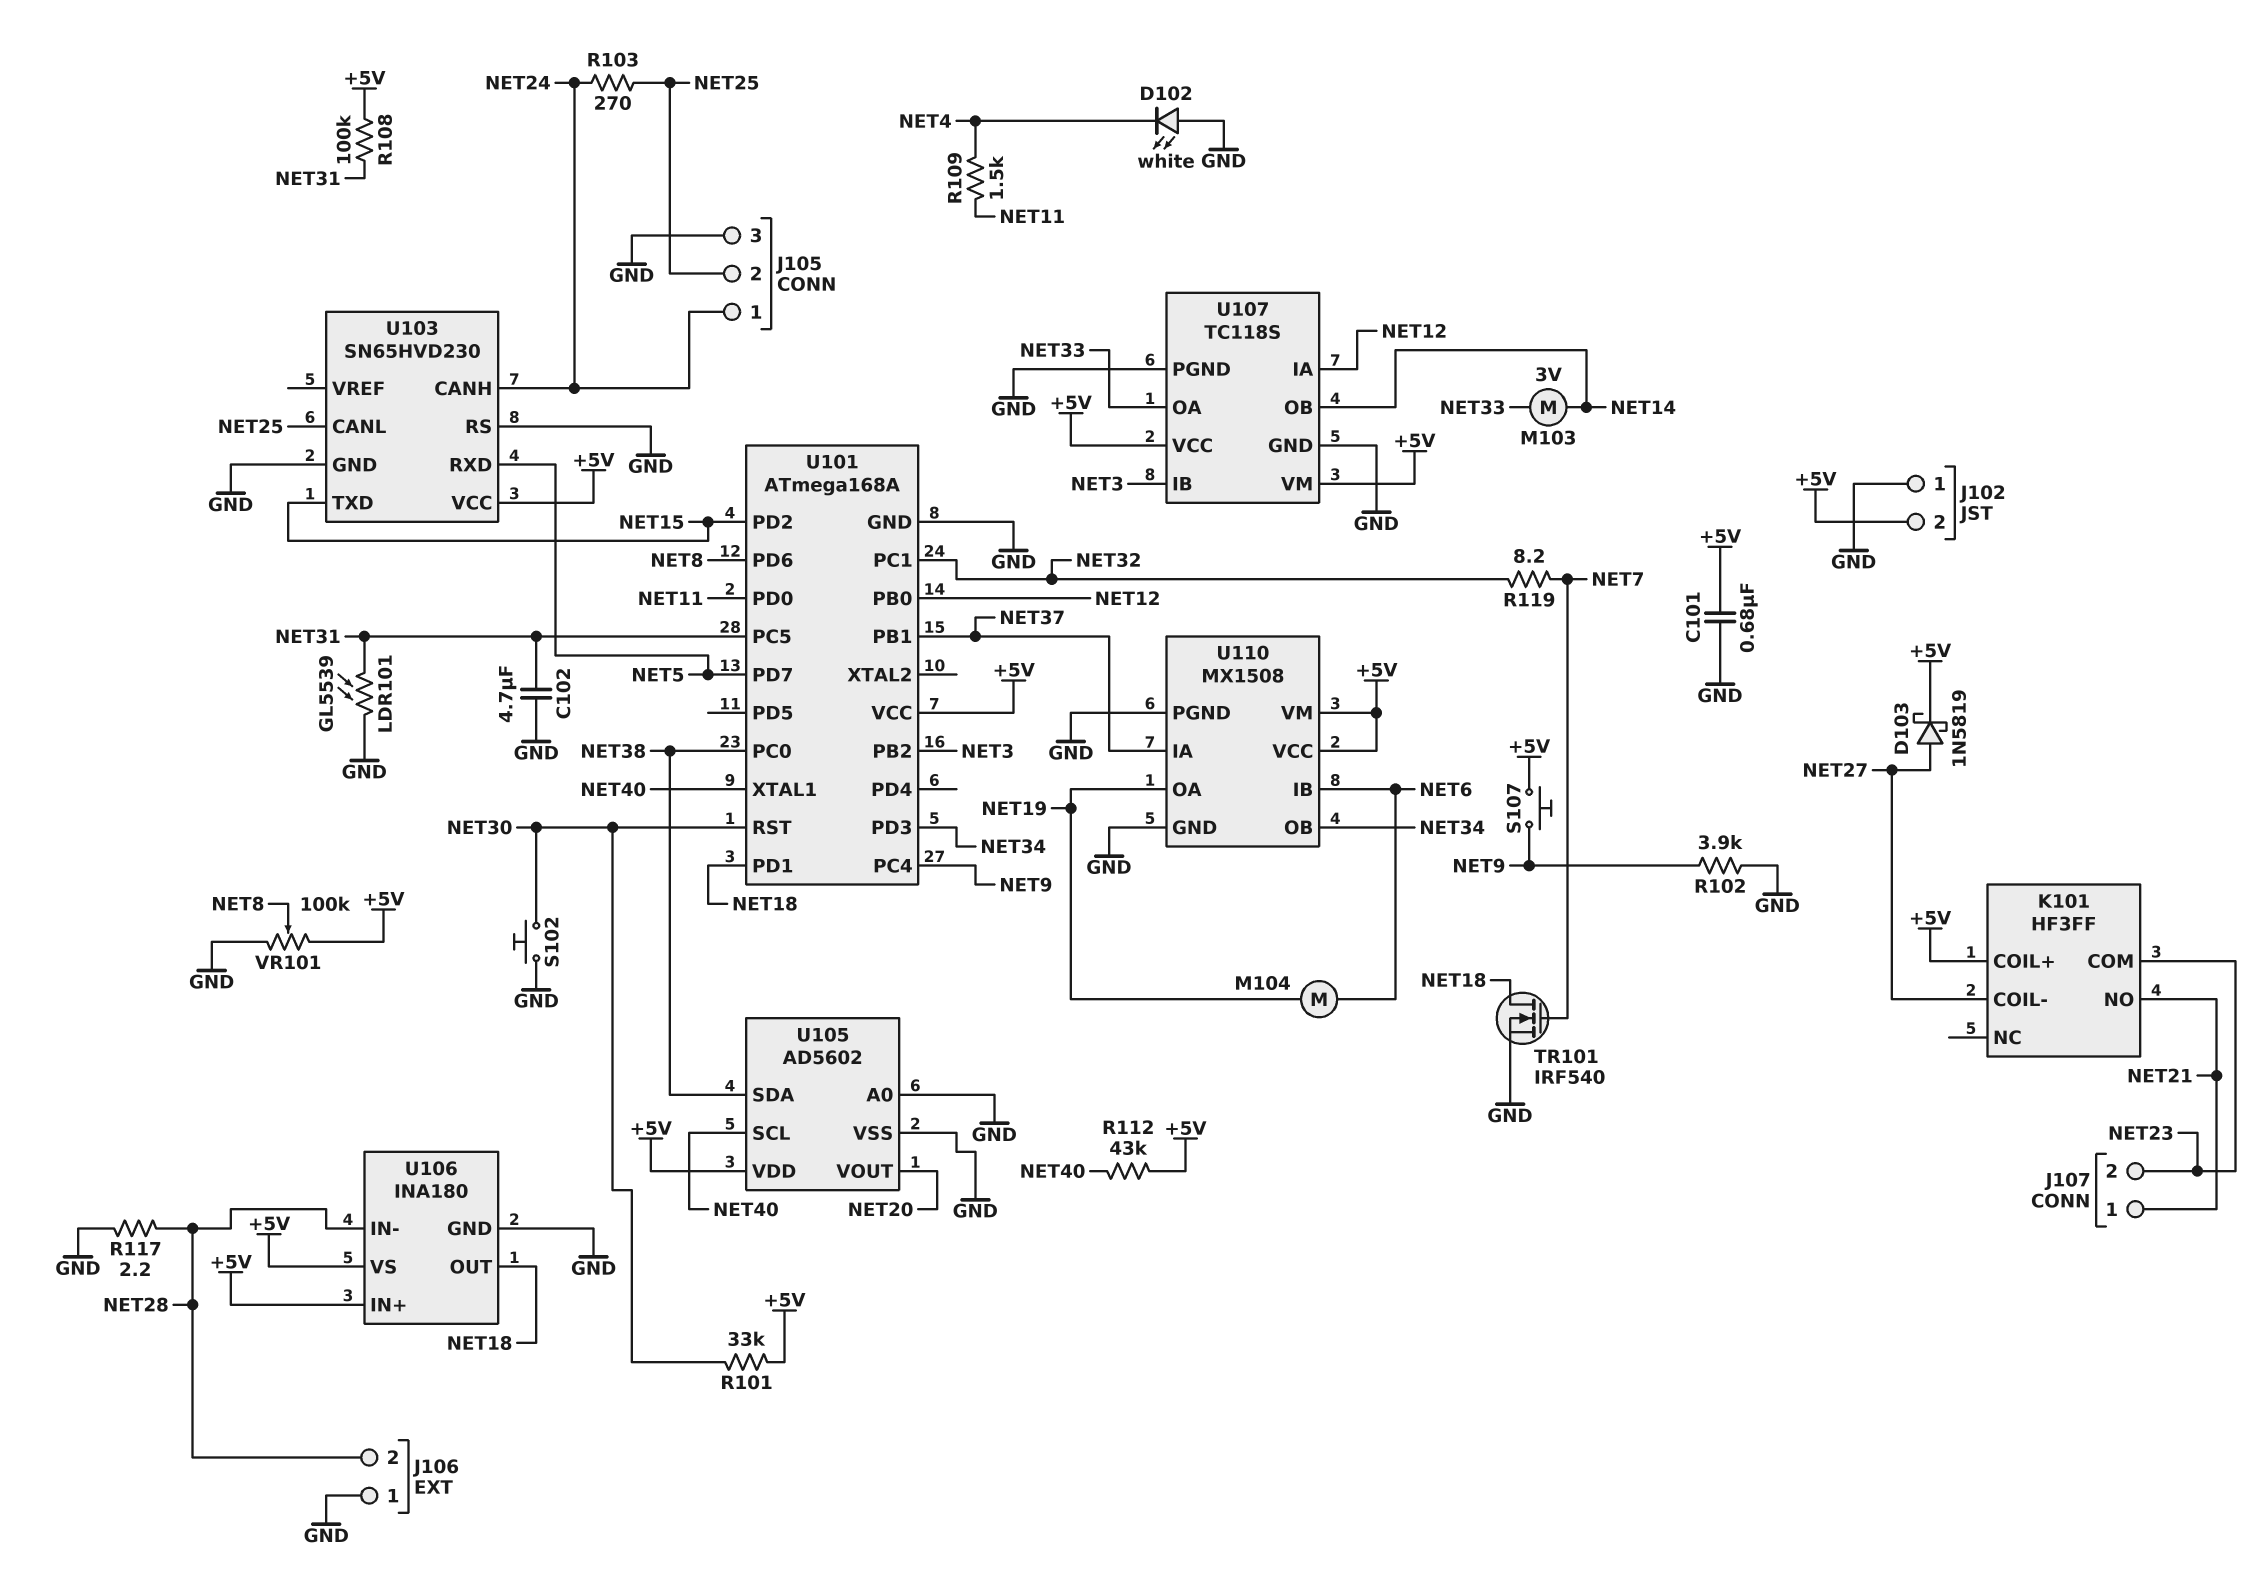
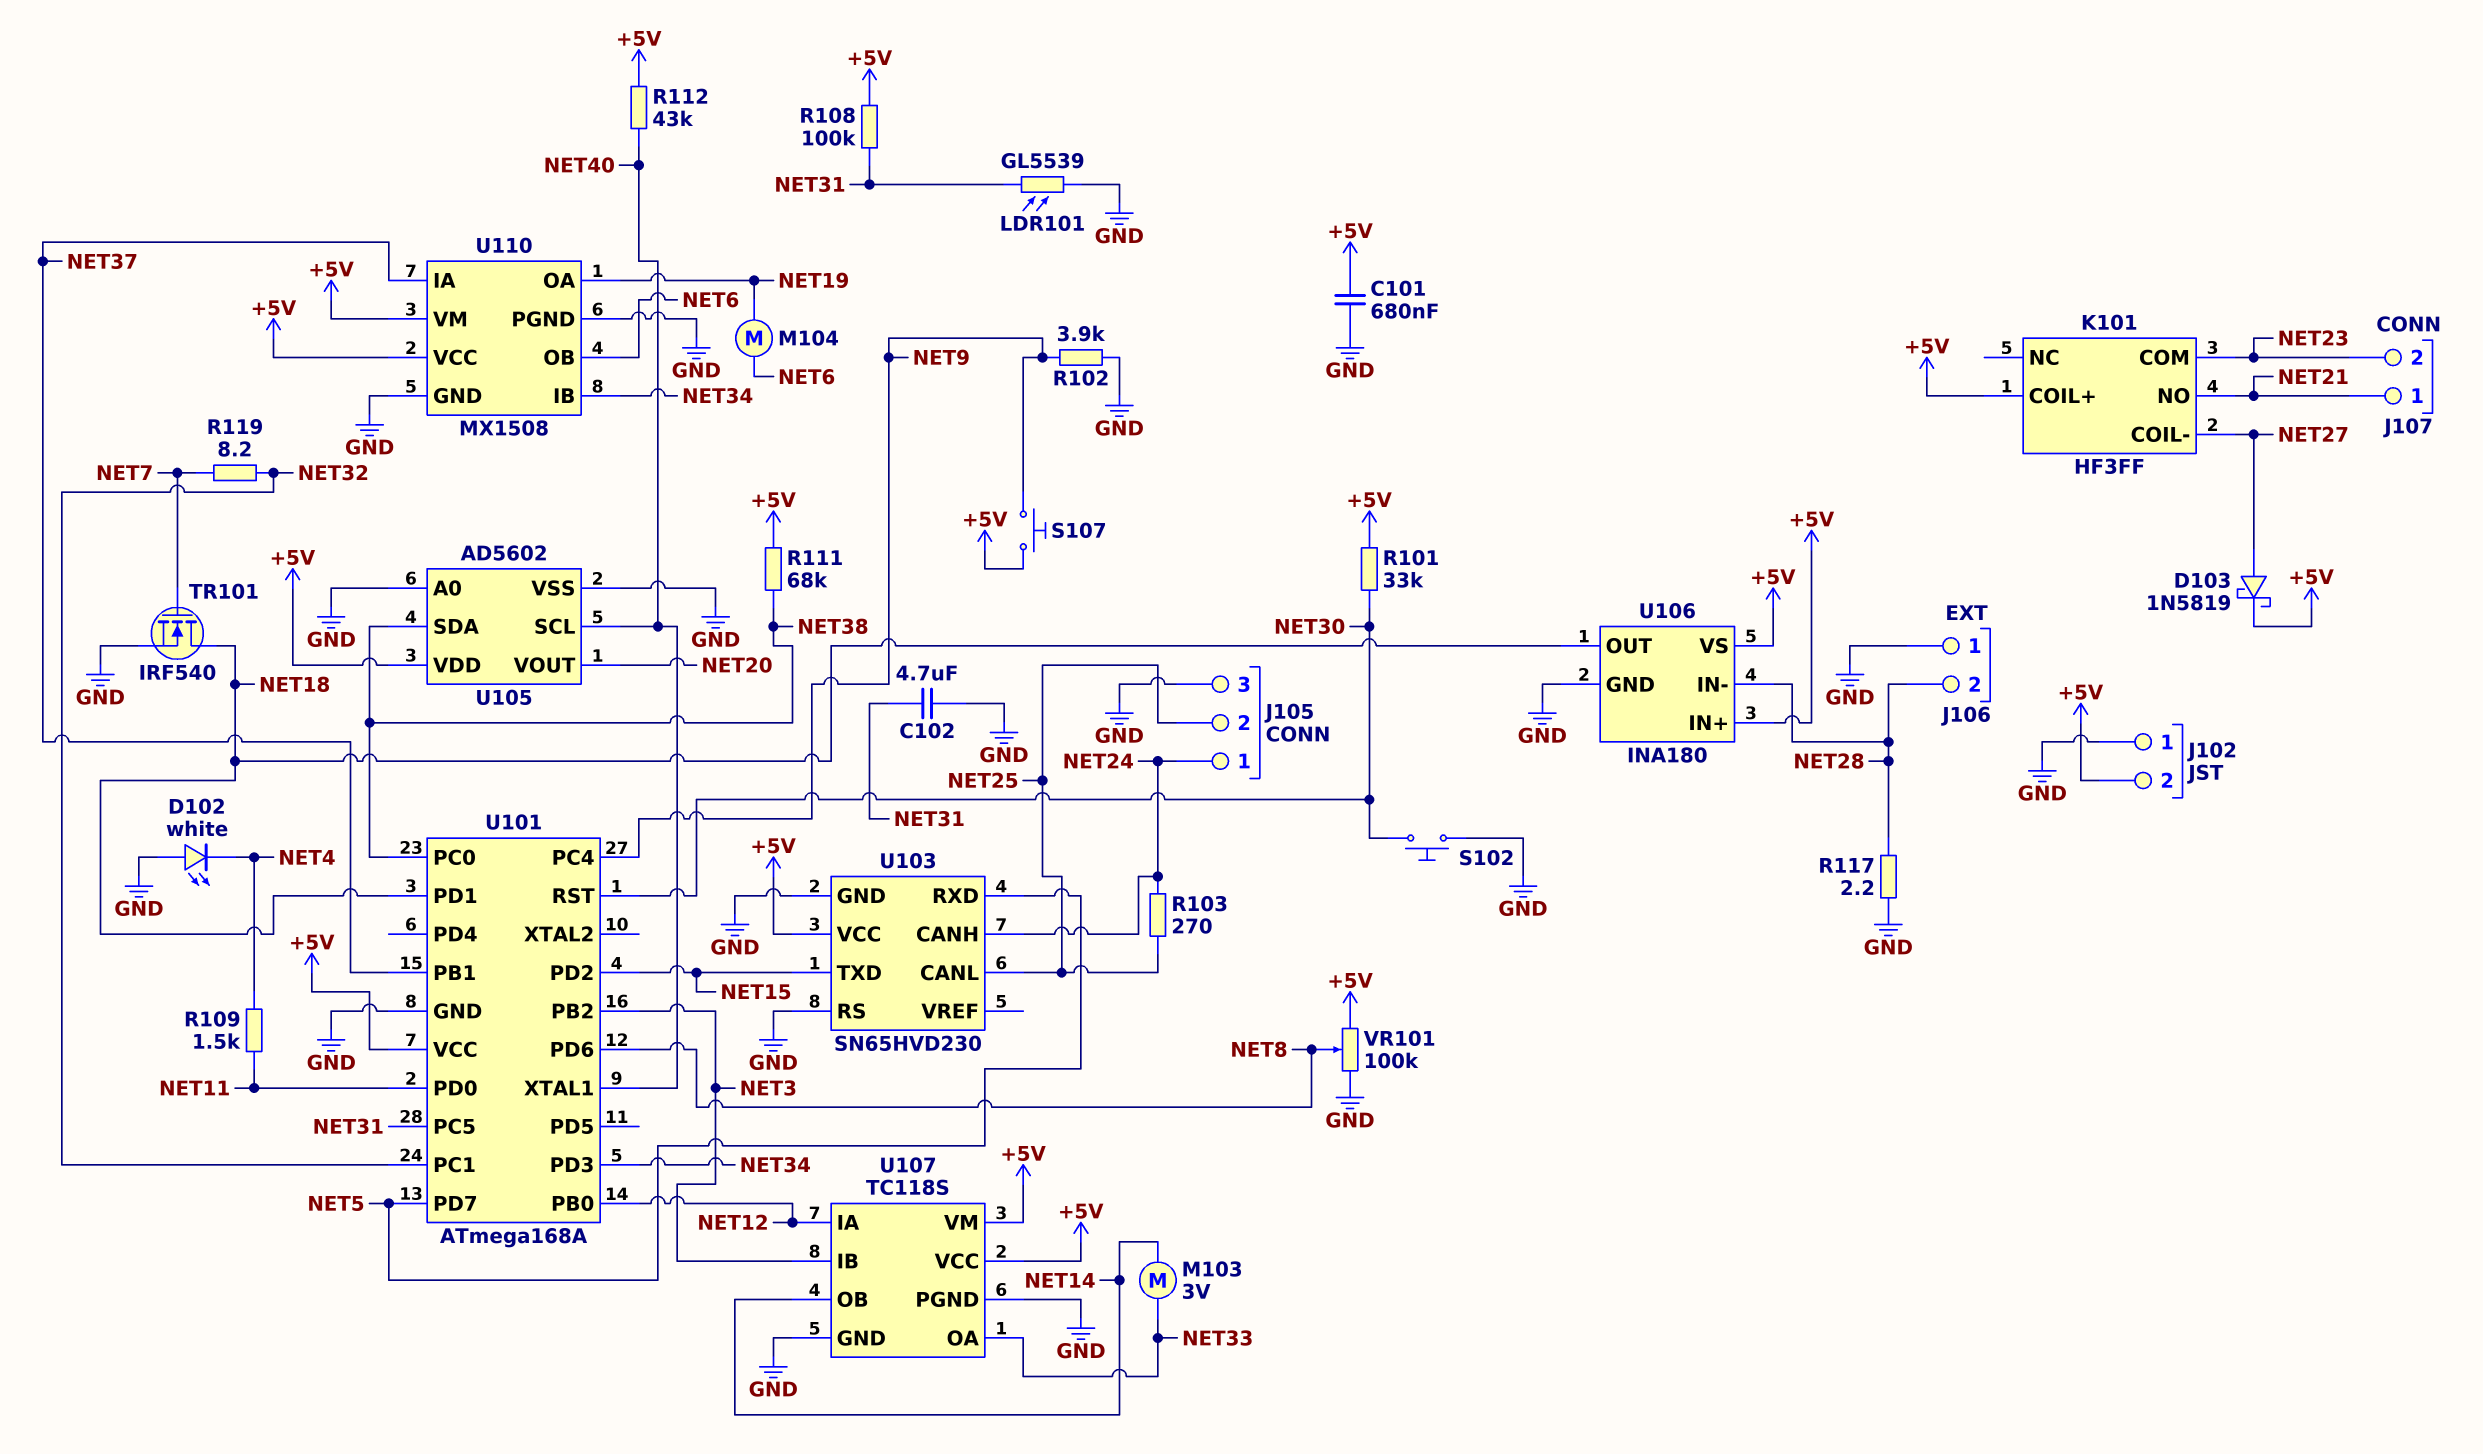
R111: none -> 68k (+5V, NET38)
U110 pin IB: NET6 -> NET34
U110 pin OB: NET34 -> NET6

